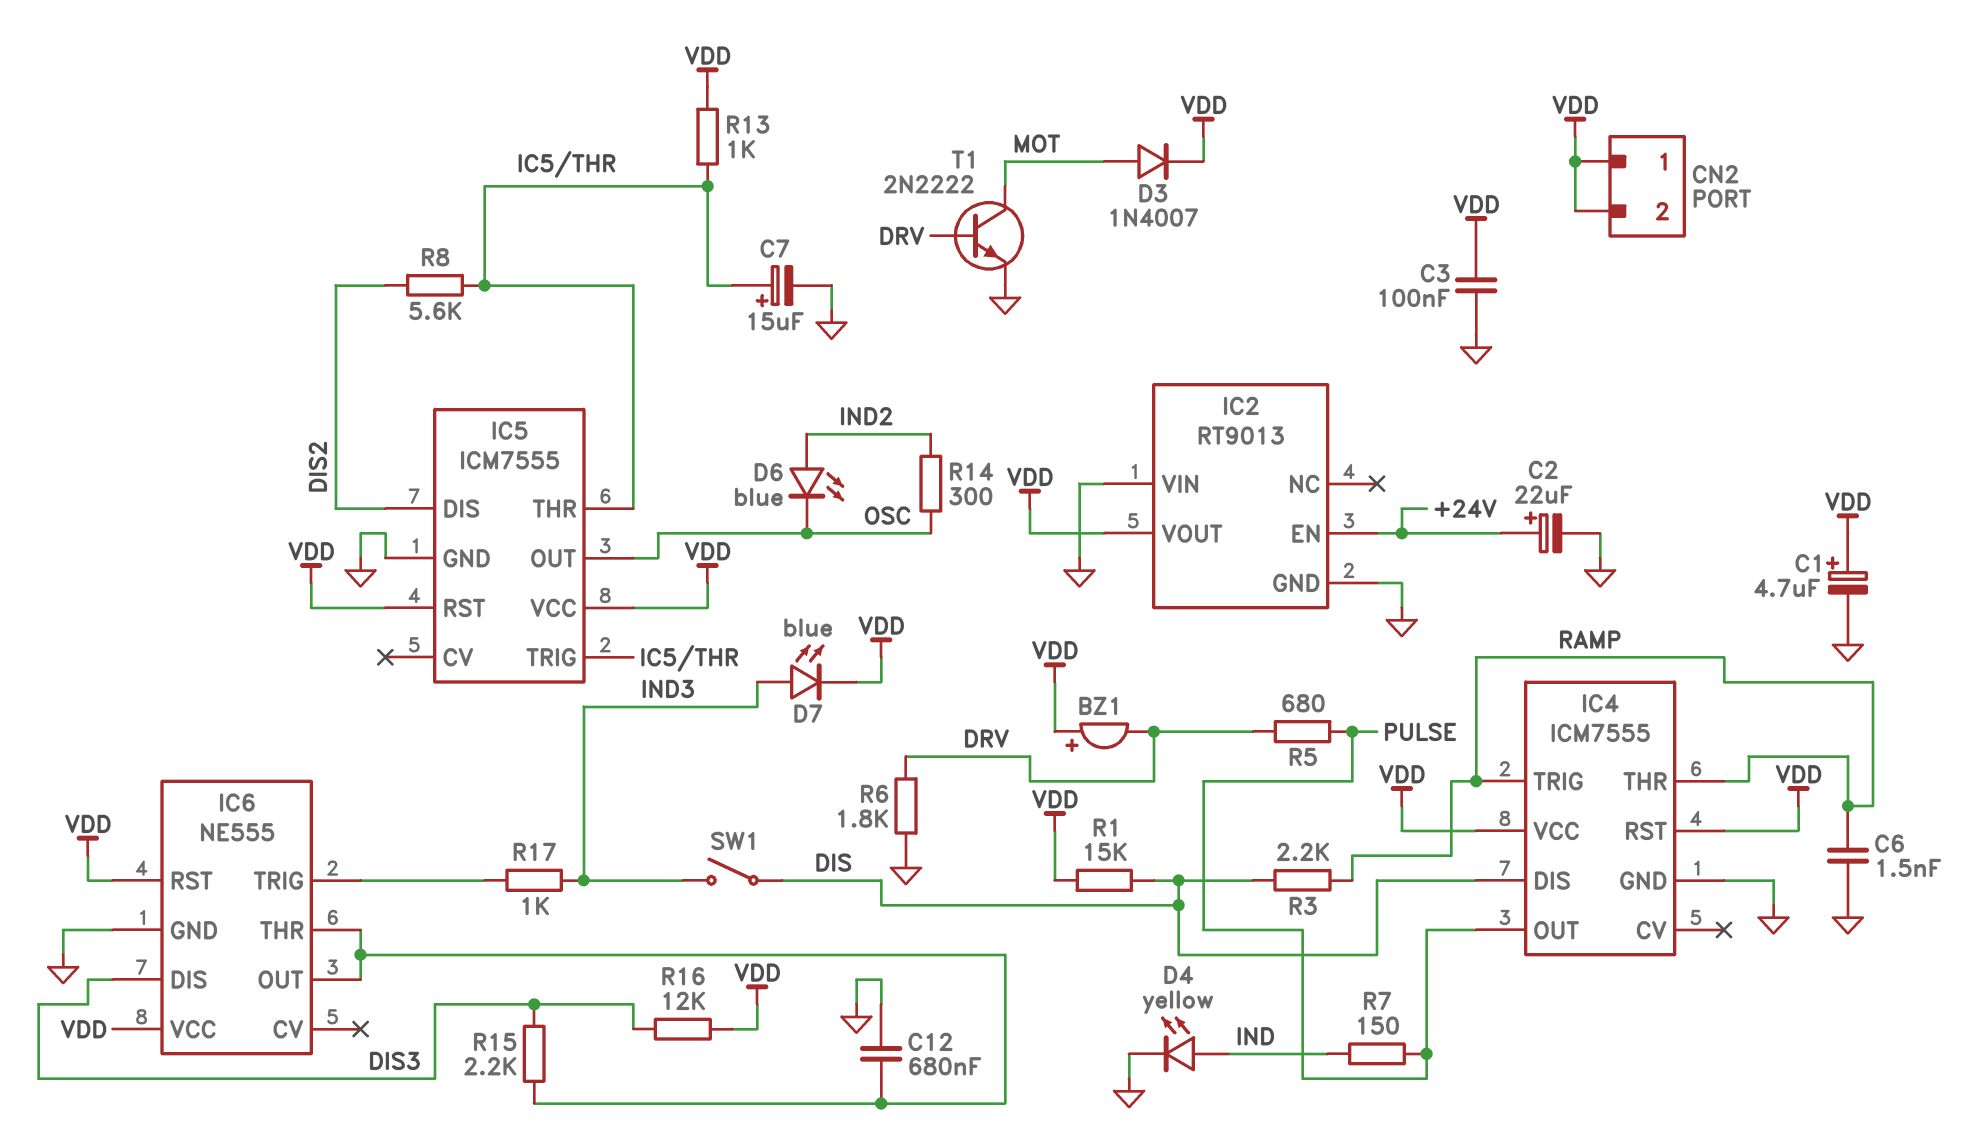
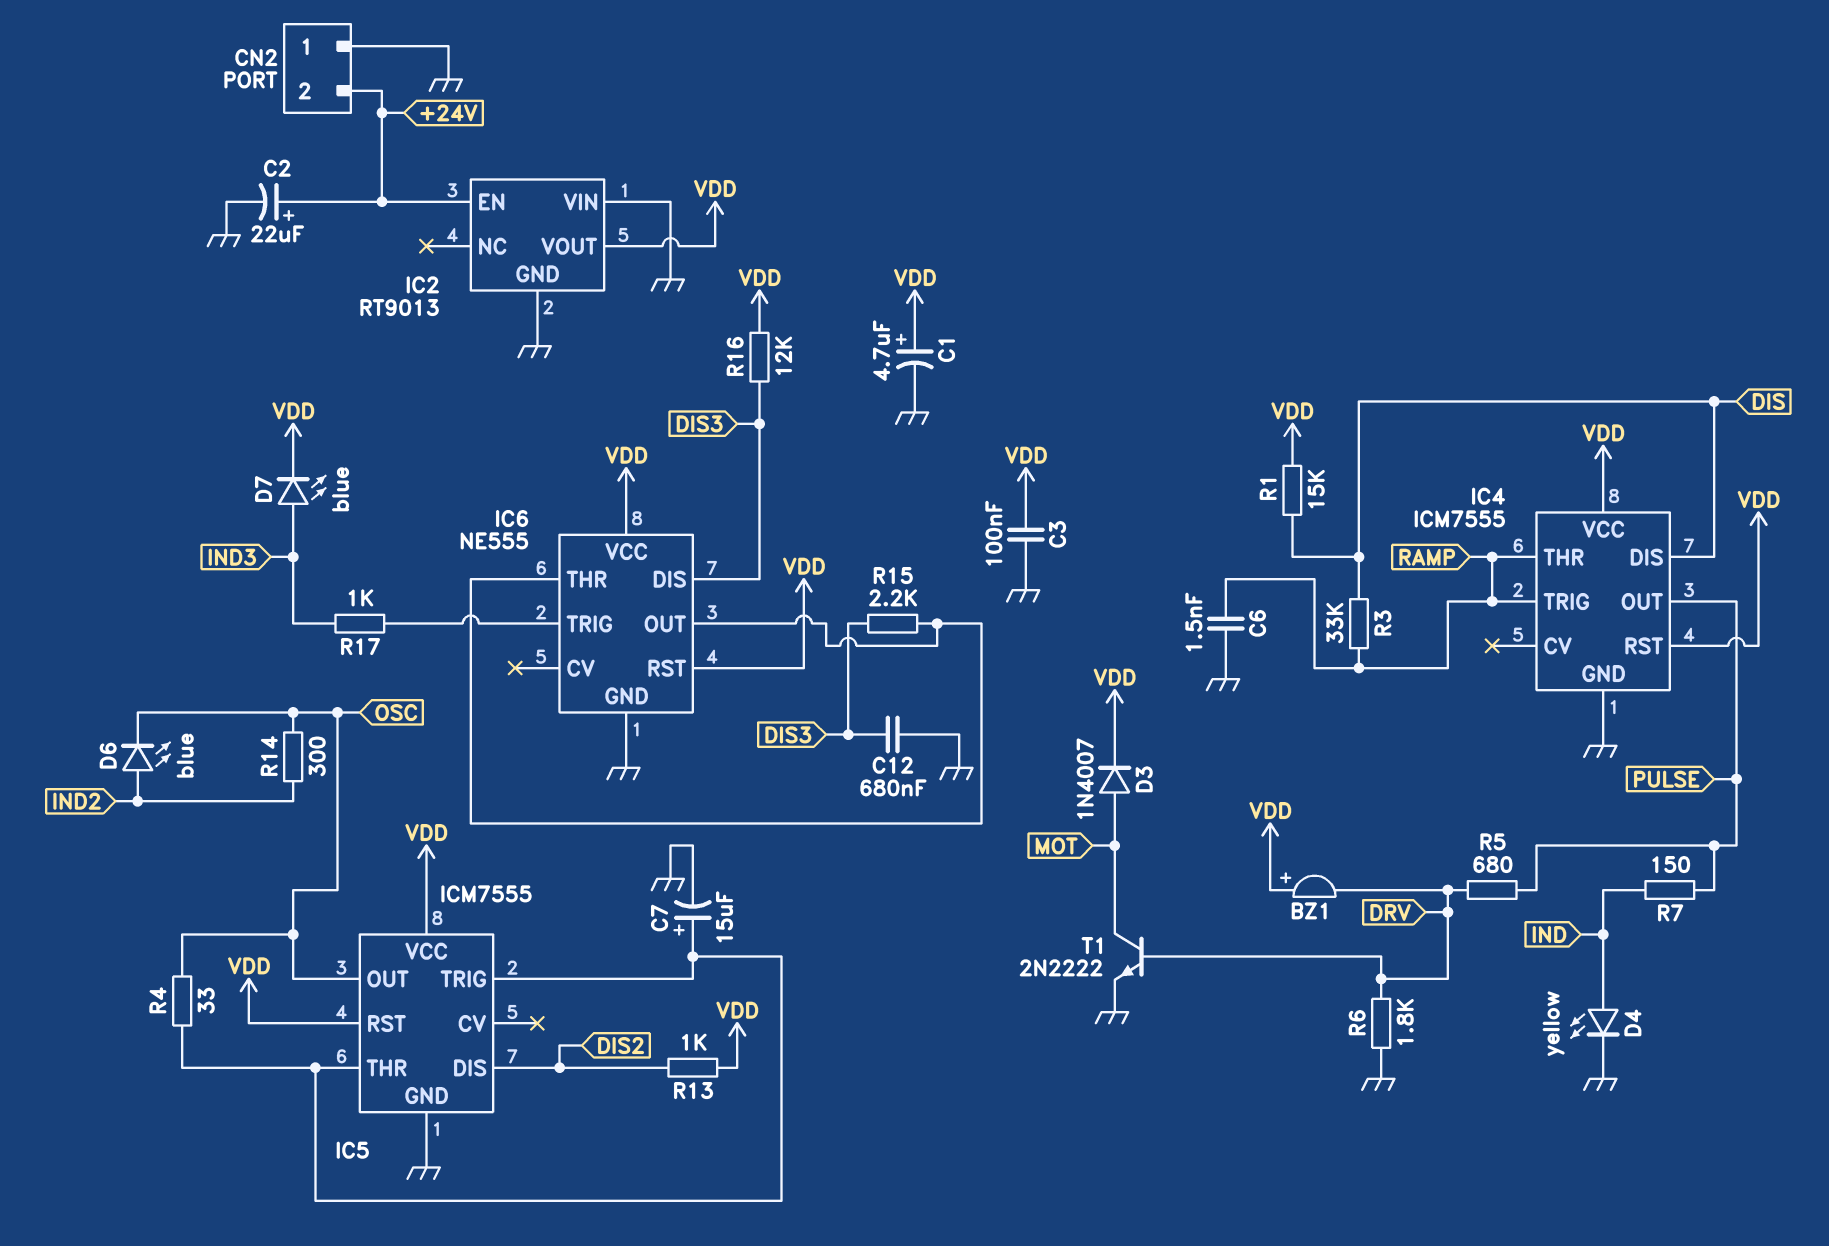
C12: 680nF (GND, IC6/OUT) -> 680nF (DIS3, GND)
CN2 pin 1: VDD -> GND
CN2 pin 2: VDD -> +24V
R3: 2.2k (DIS, RAMP) -> 33k (DIS, RAMP)
R4: none -> 33 (IC5/THR, OSC)
R8: 5.6k (DIS2, IC5/THR) -> none
R13: 1k (IC5/THR, VDD) -> 1k (DIS2, VDD)
SW1: switch (DIS, IND3) -> none

